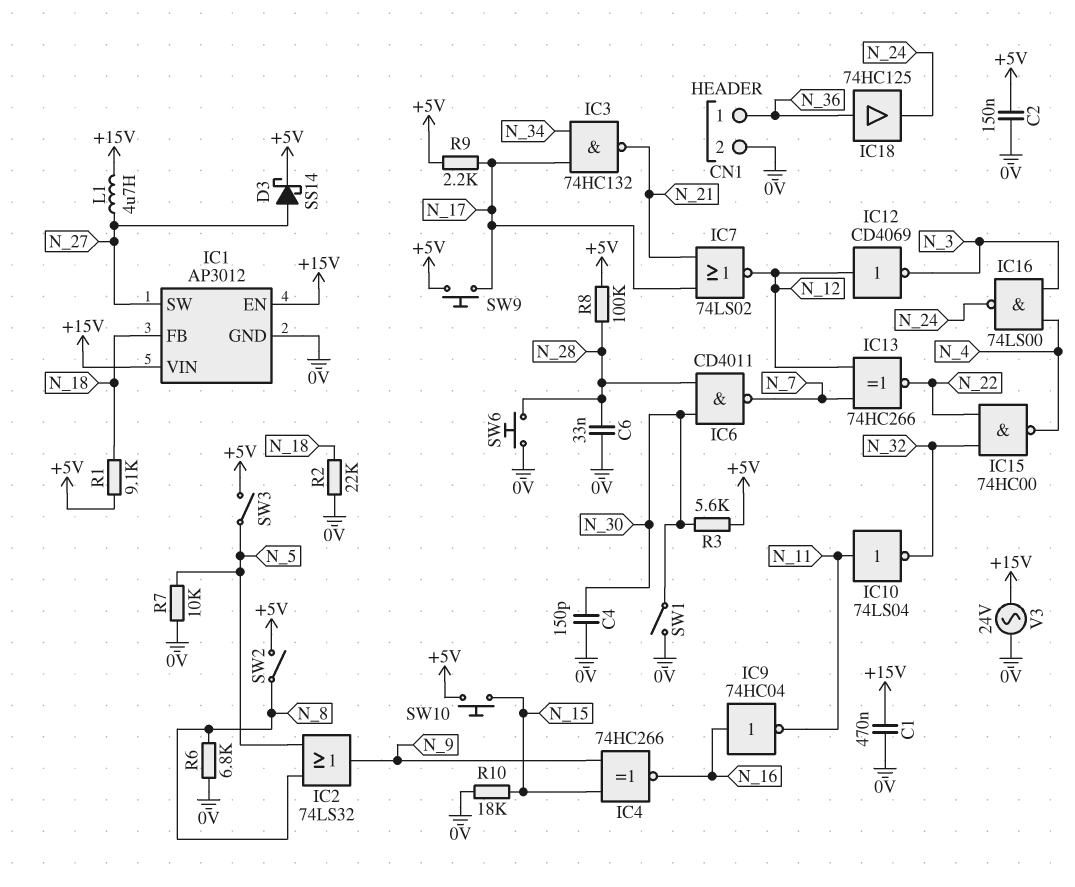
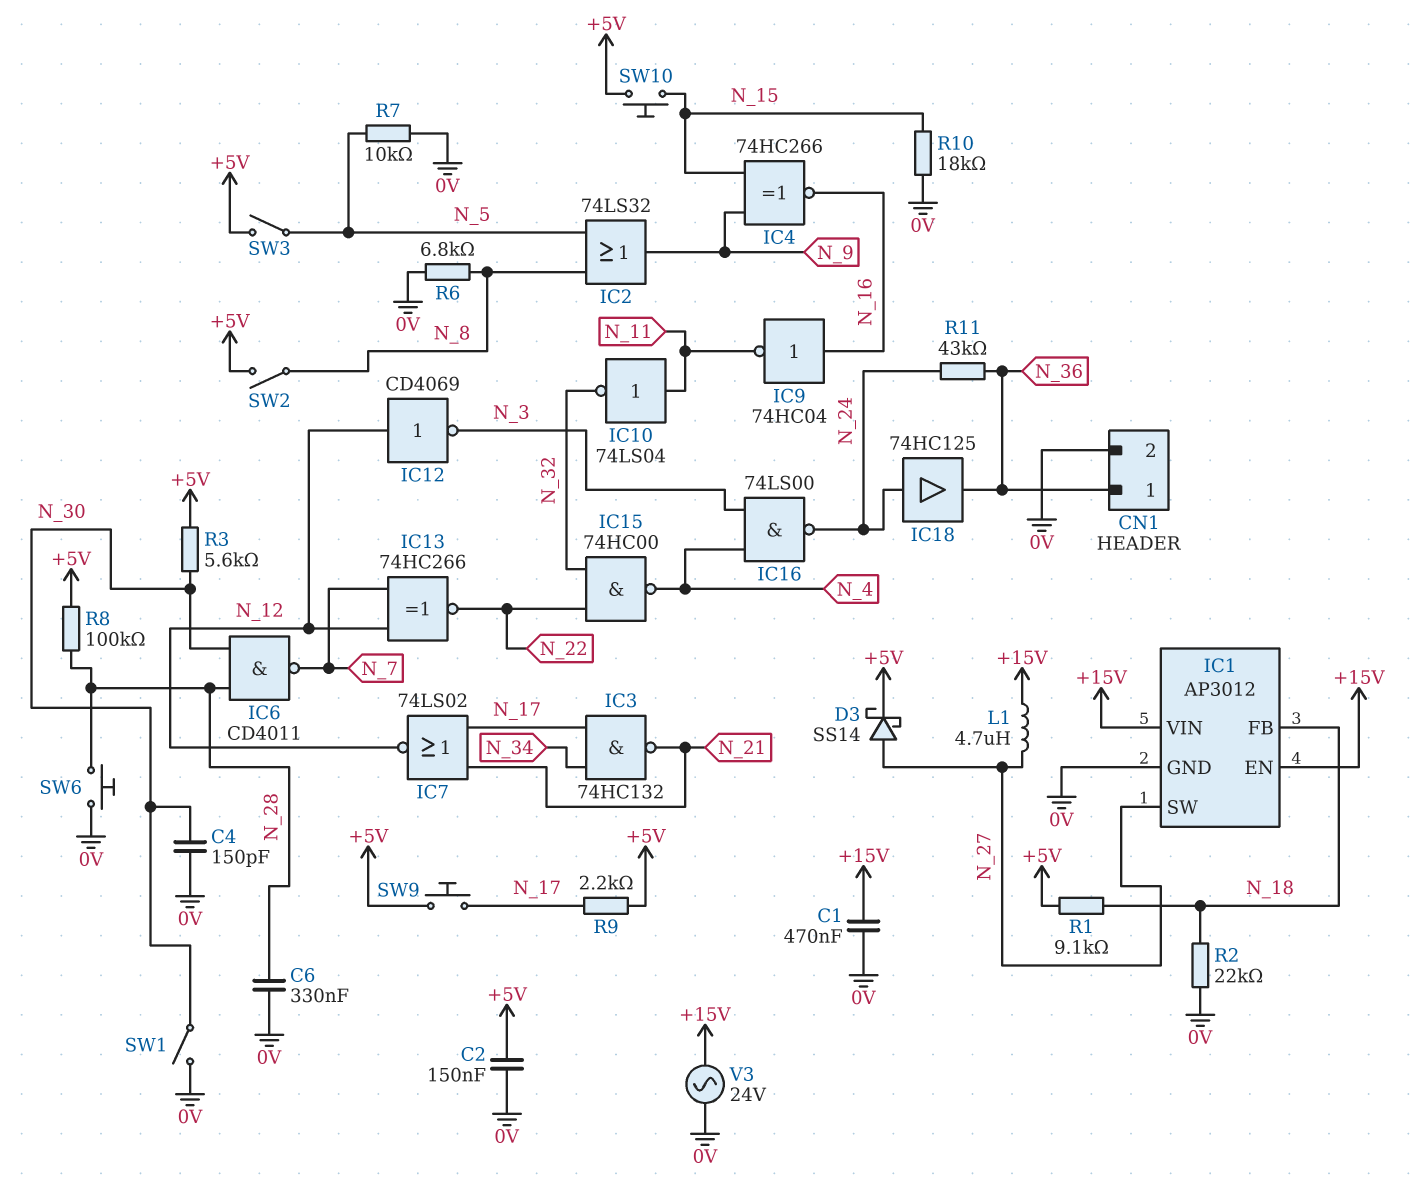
C6: 33nF (0V, N_28) -> 330nF (0V, N_28)
IC18: buffer 74HC125 (in N_36, out N_24) -> buffer 74HC125 (in N_24, out N_36)
R11: none -> 43k (N_24, N_36)

